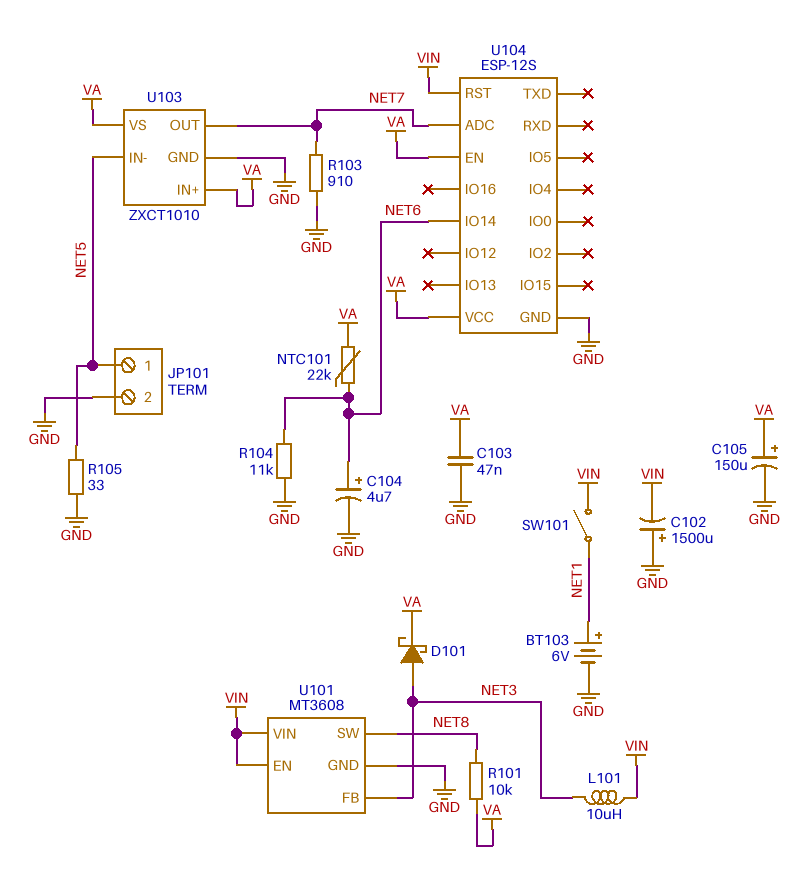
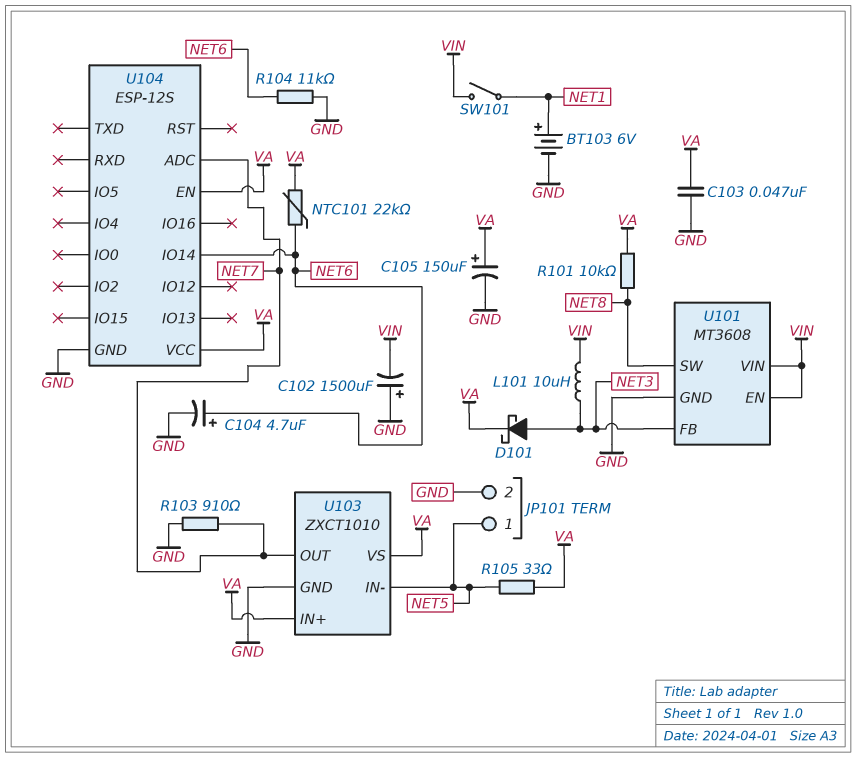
R105: 33 (GND, NET5) -> 33 (NET5, VA)
U104 pin RST: VIN -> none

